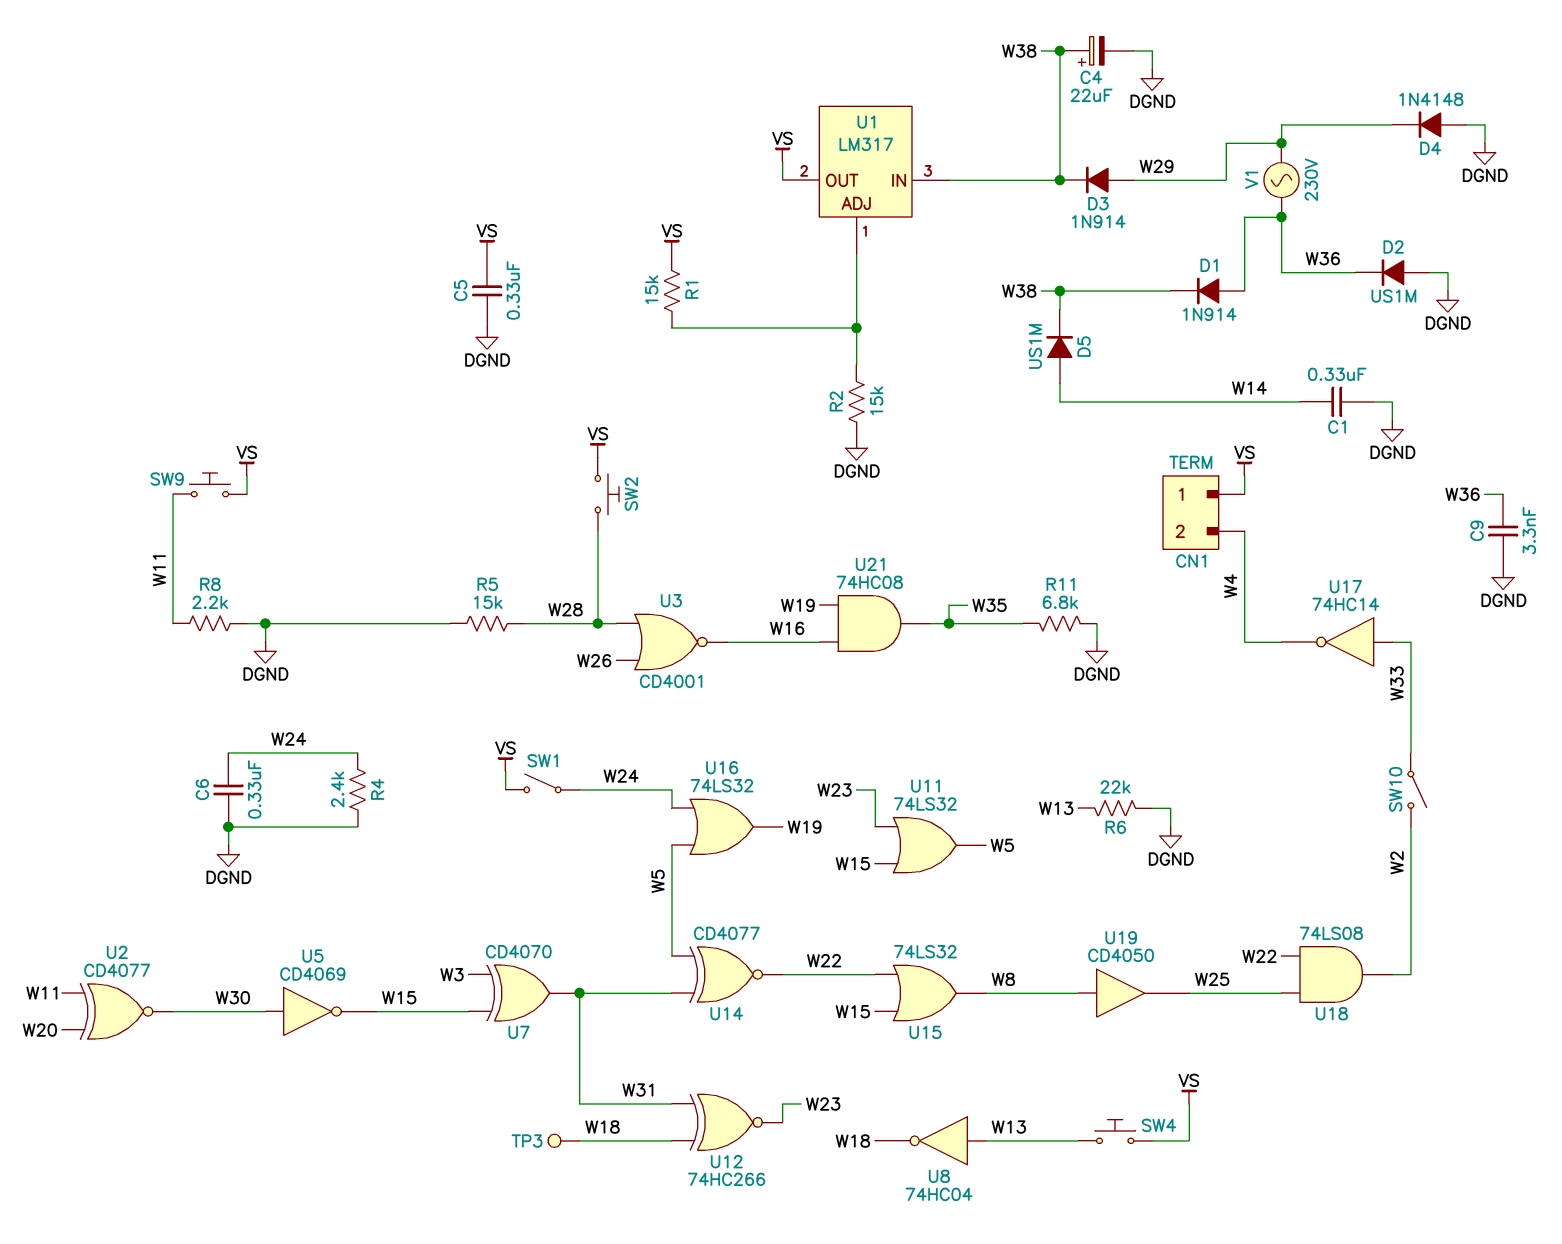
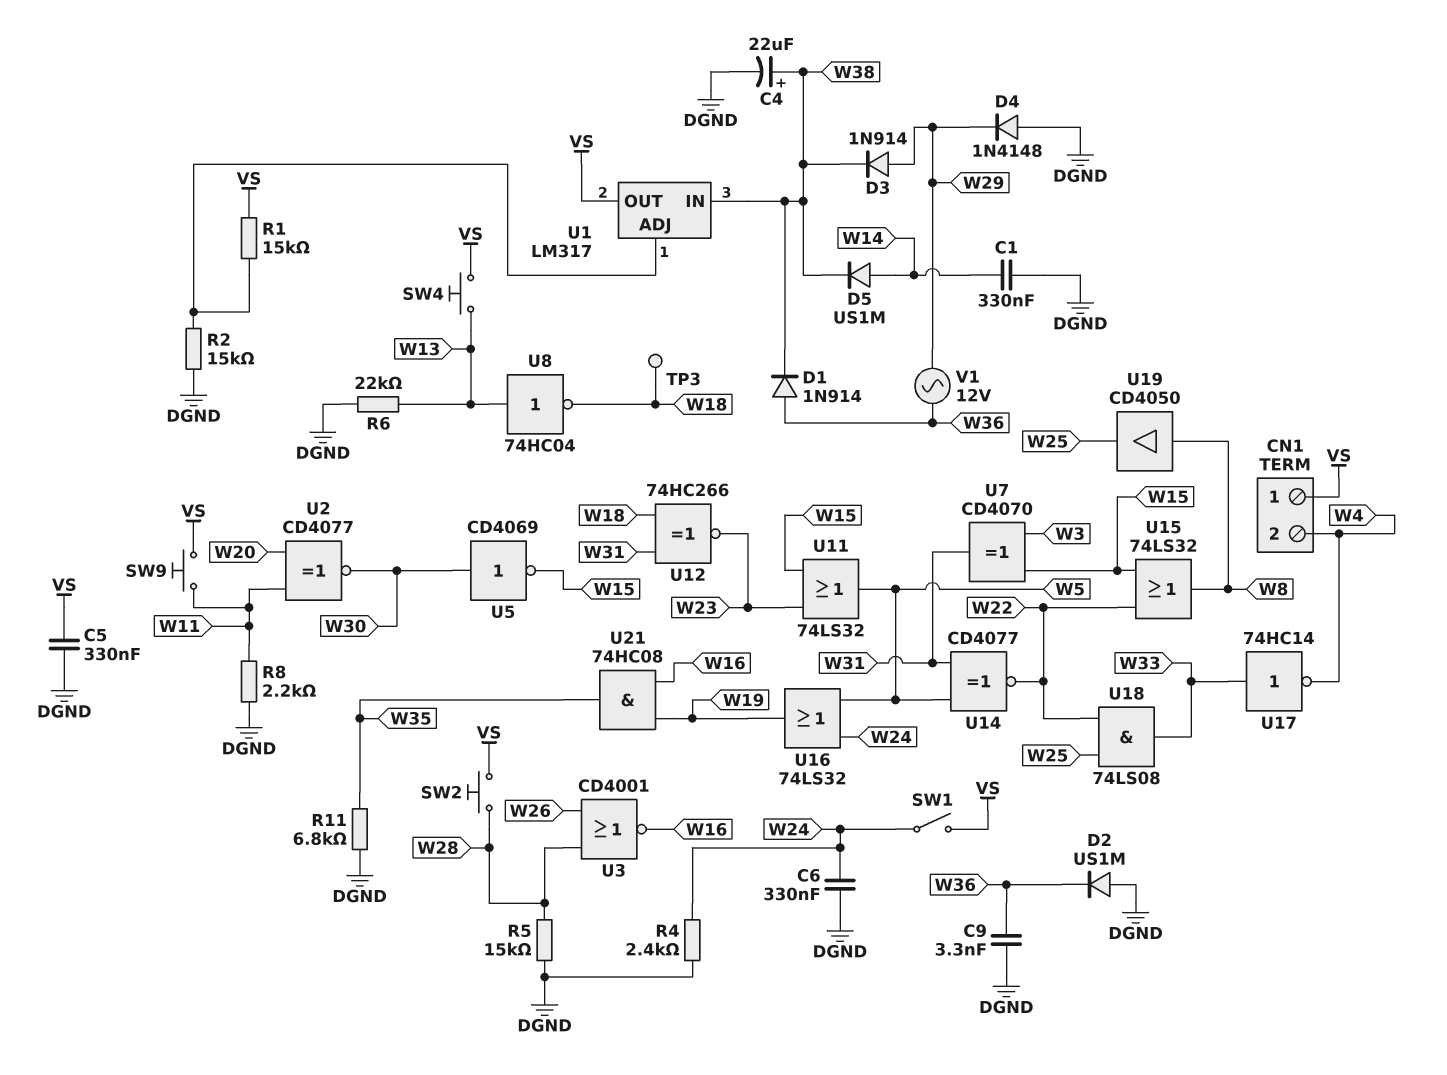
SW10: switch (W2, W33) -> none
U18: AND 74LS08 (in W22, in W25, out W2) -> AND 74LS08 (in W22, in W25, out W33)
V1: AC 230V (W29, W36) -> AC 12V (W29, W36)

